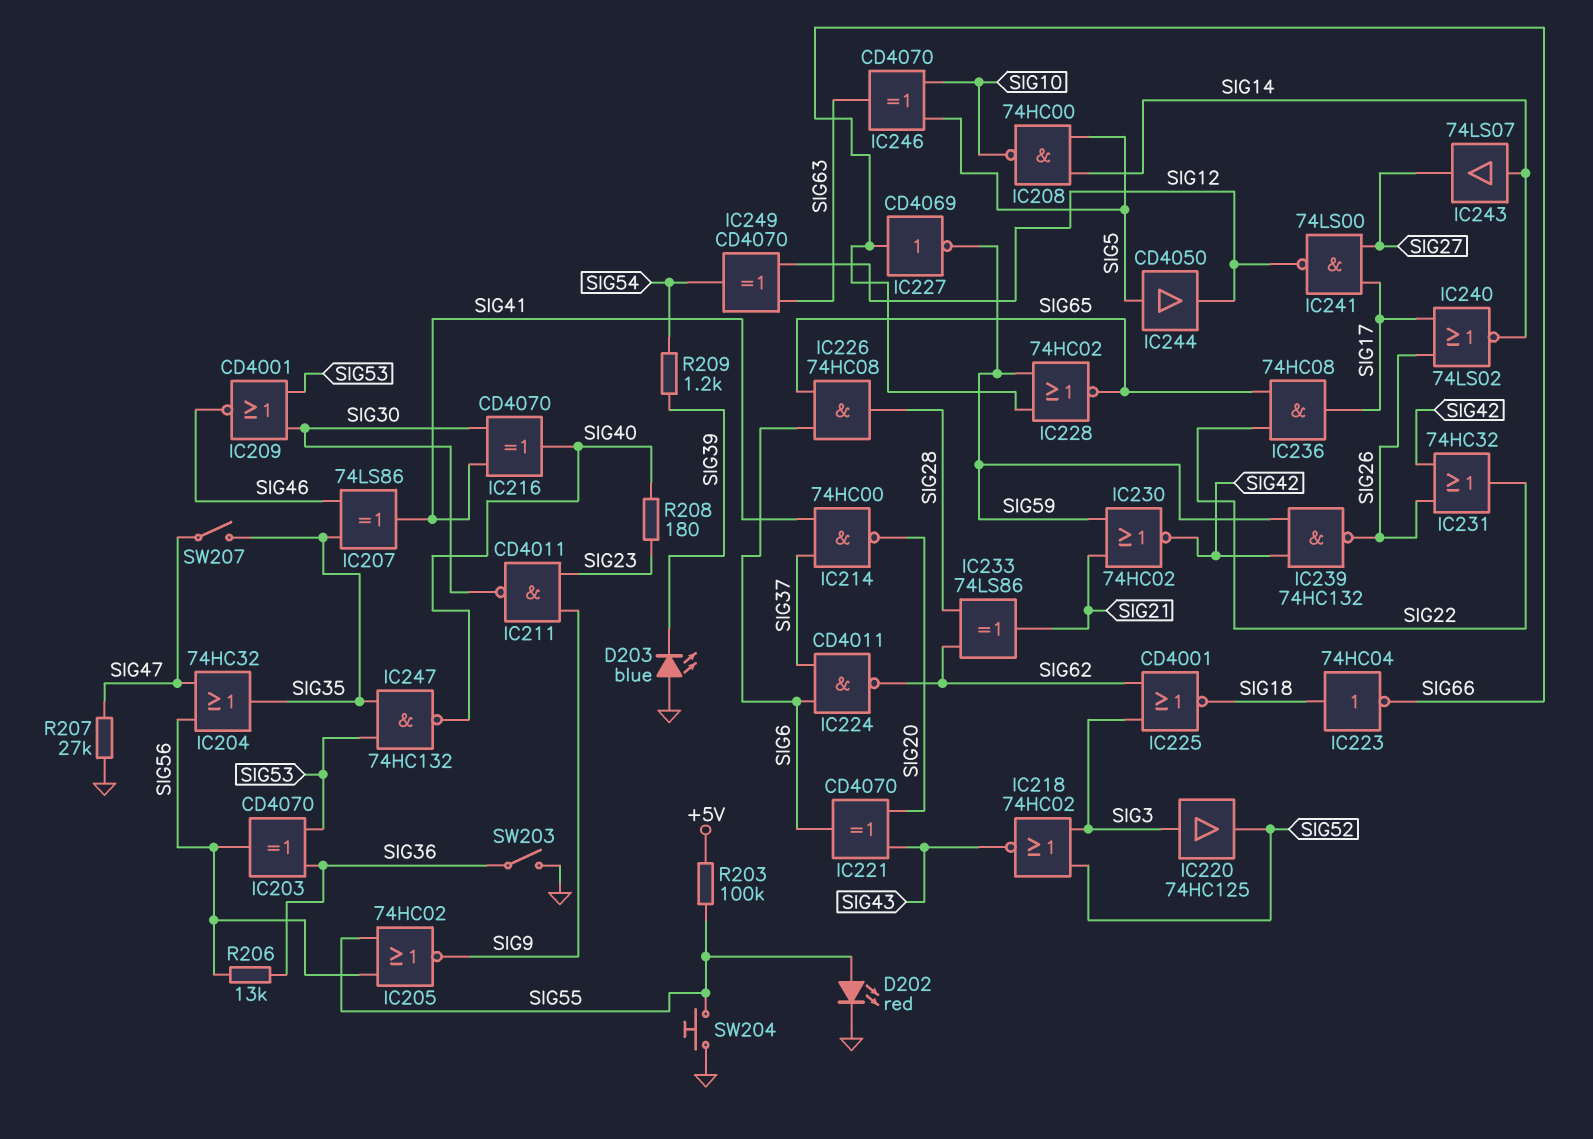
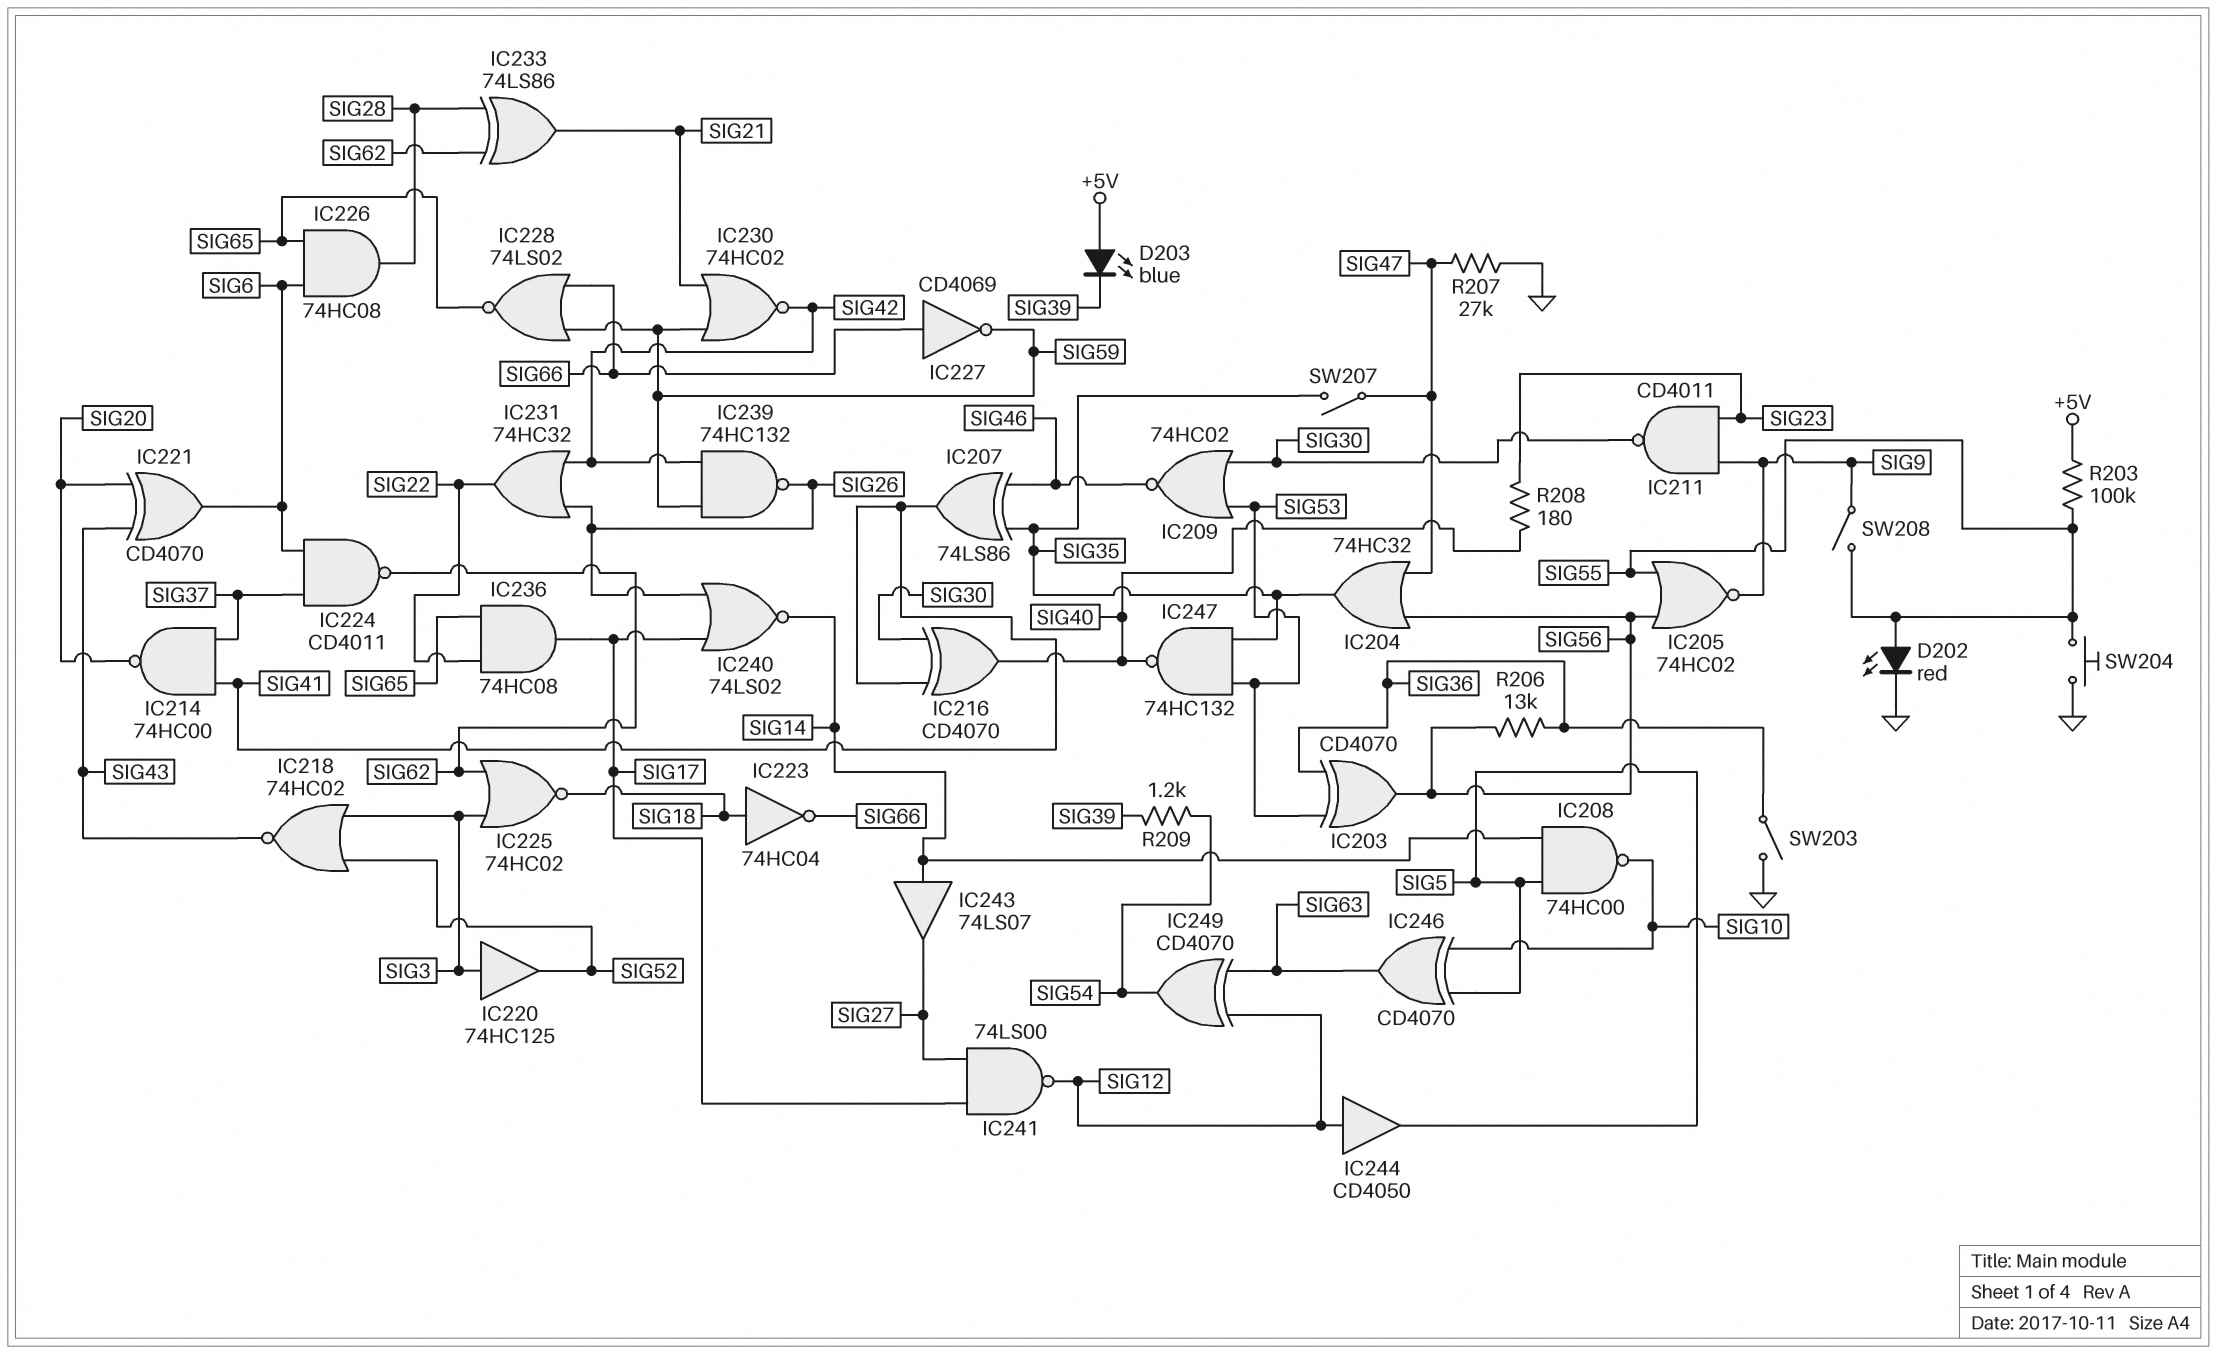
D203: LED blue (A GND, K SIG39) -> LED blue (A +5V, K SIG39)
IC209: NOR CD4001 (in SIG30, in SIG53, out SIG46) -> NOR 74HC02 (in SIG30, in SIG53, out SIG46)
IC225: NOR CD4001 (in SIG3, in SIG62, out SIG18) -> NOR 74HC02 (in SIG3, in SIG62, out SIG18)
IC228: NOR 74HC02 (in SIG59, in SIG66, out SIG65) -> NOR 74LS02 (in SIG59, in SIG66, out SIG65)
IC244: buffer CD4050 (in SIG5, out SIG12) -> buffer CD4050 (in SIG12, out SIG5)
SW208: none -> switch (SIG9, SIG55)

